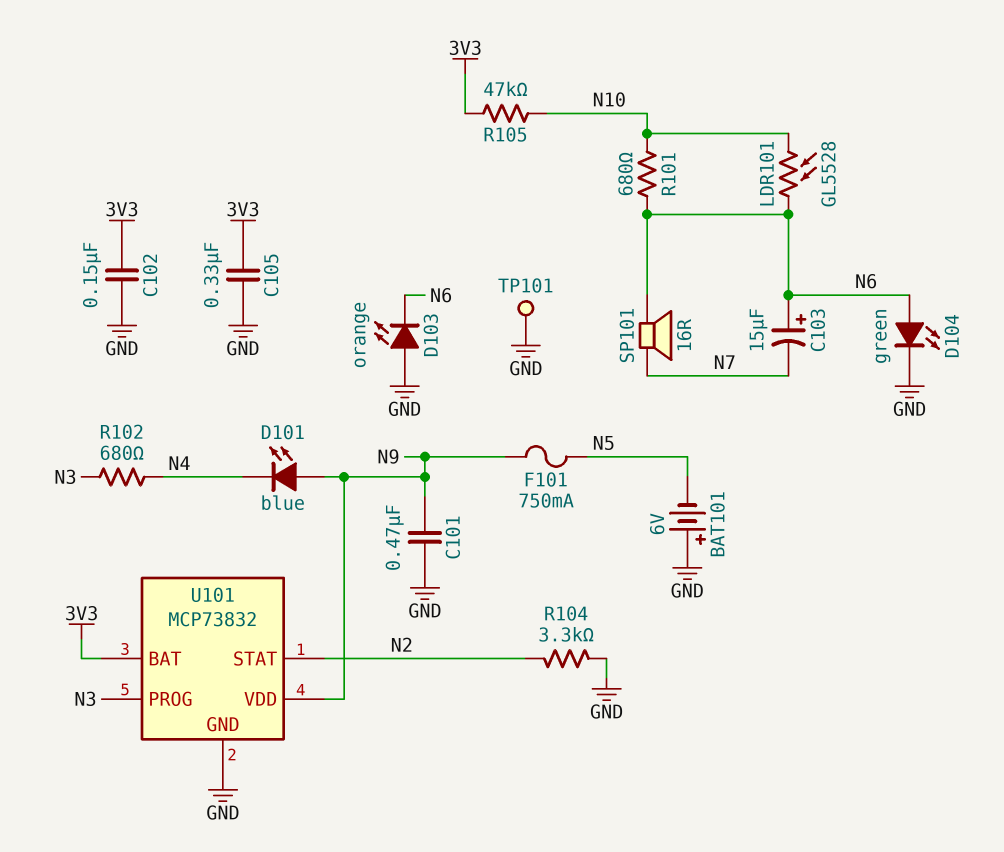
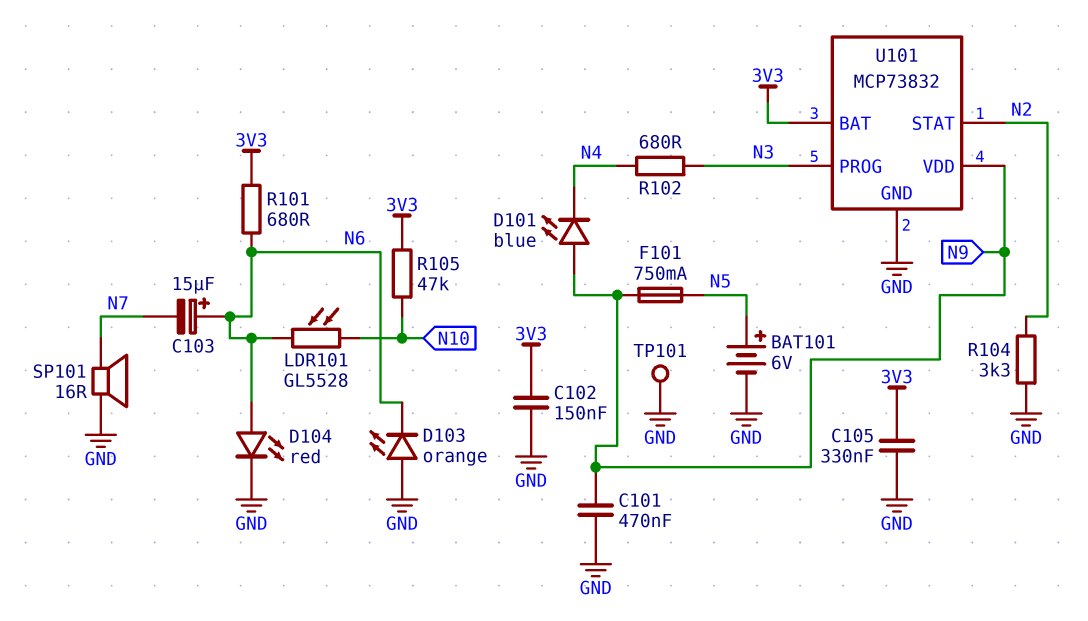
BAT101: 6V (plus GND, minus N5) -> 6V (plus N5, minus GND)
D104: LED green (A N6, K GND) -> LED red (A N6, K GND)
R101: 680 (N6, N10) -> 680 (3V3, N6)
SP101: speaker 16R (N6, N7) -> speaker 16R (GND, N7)

